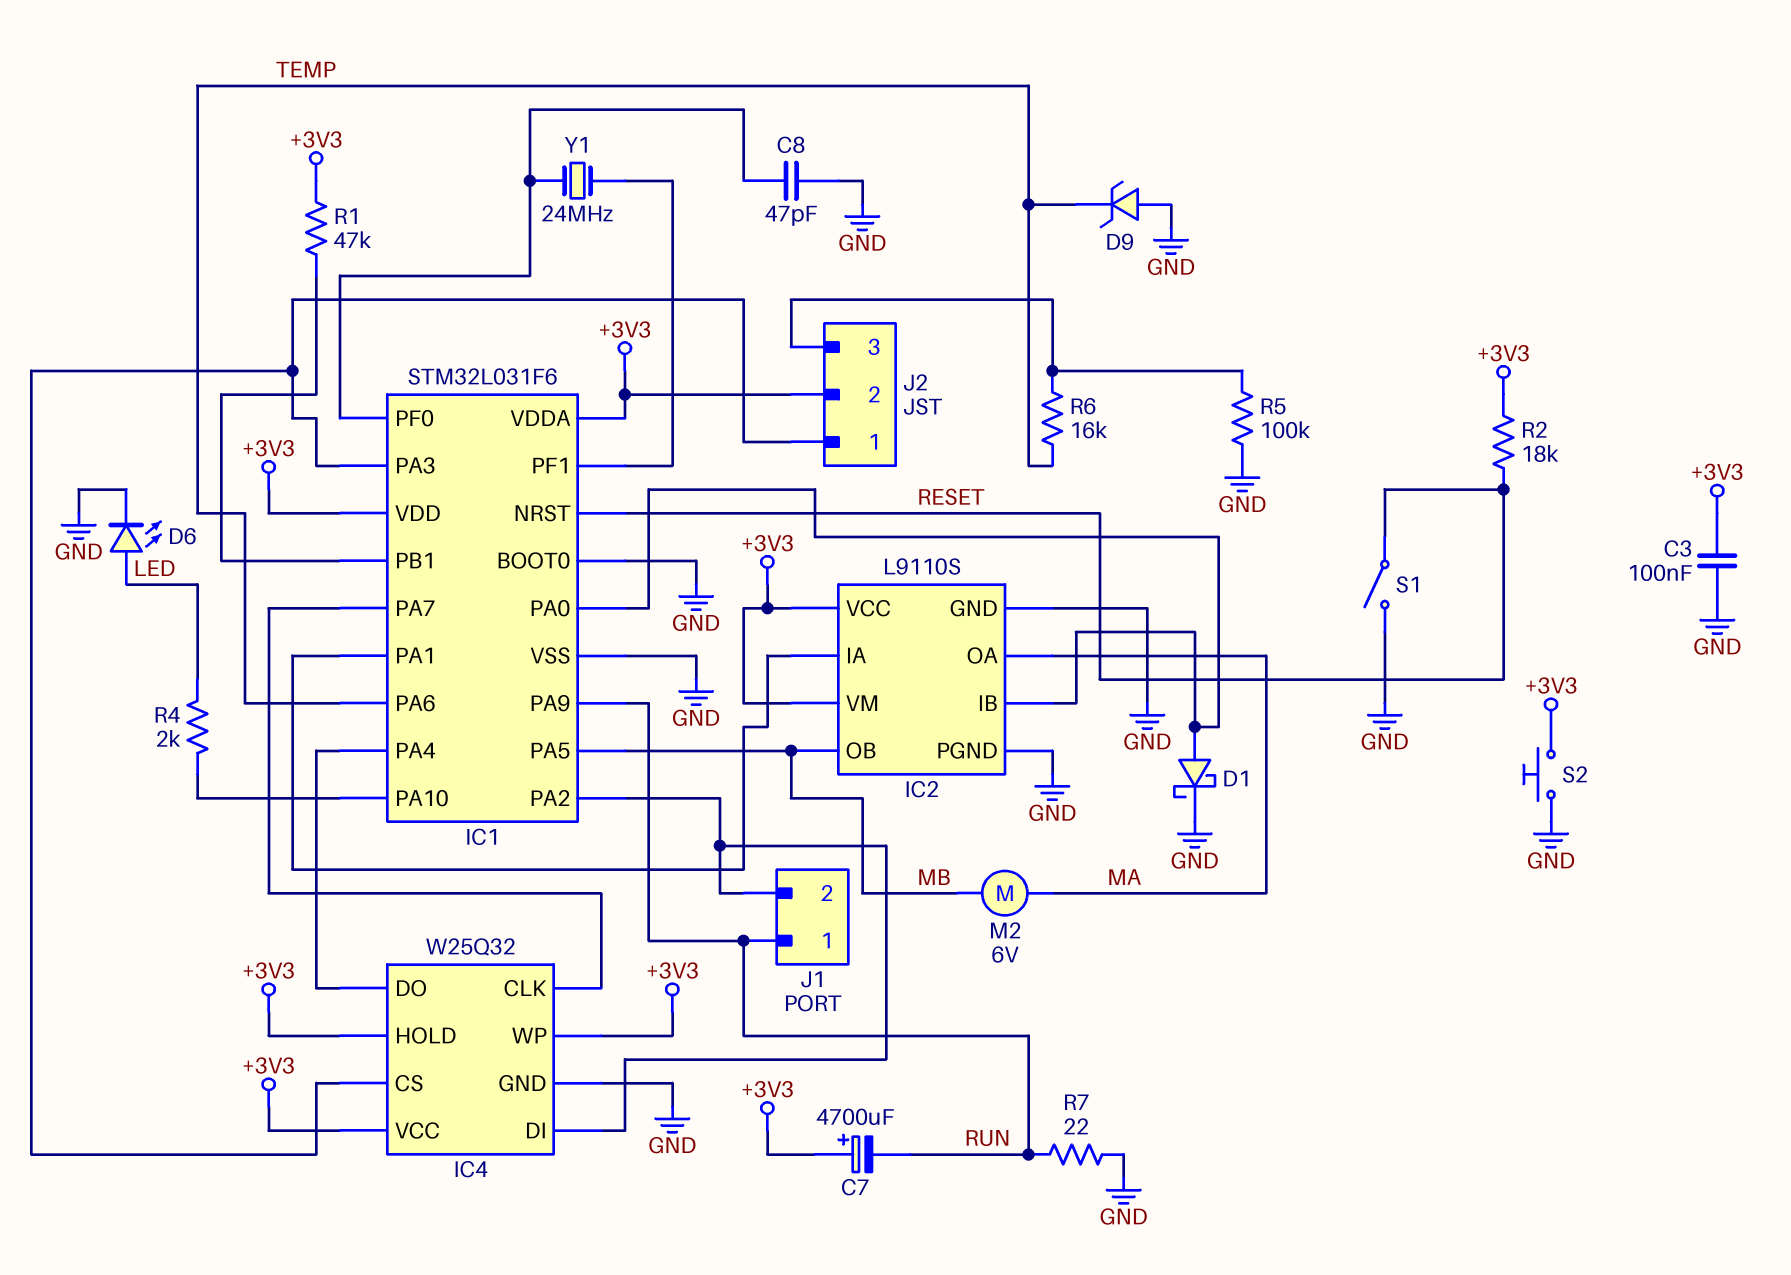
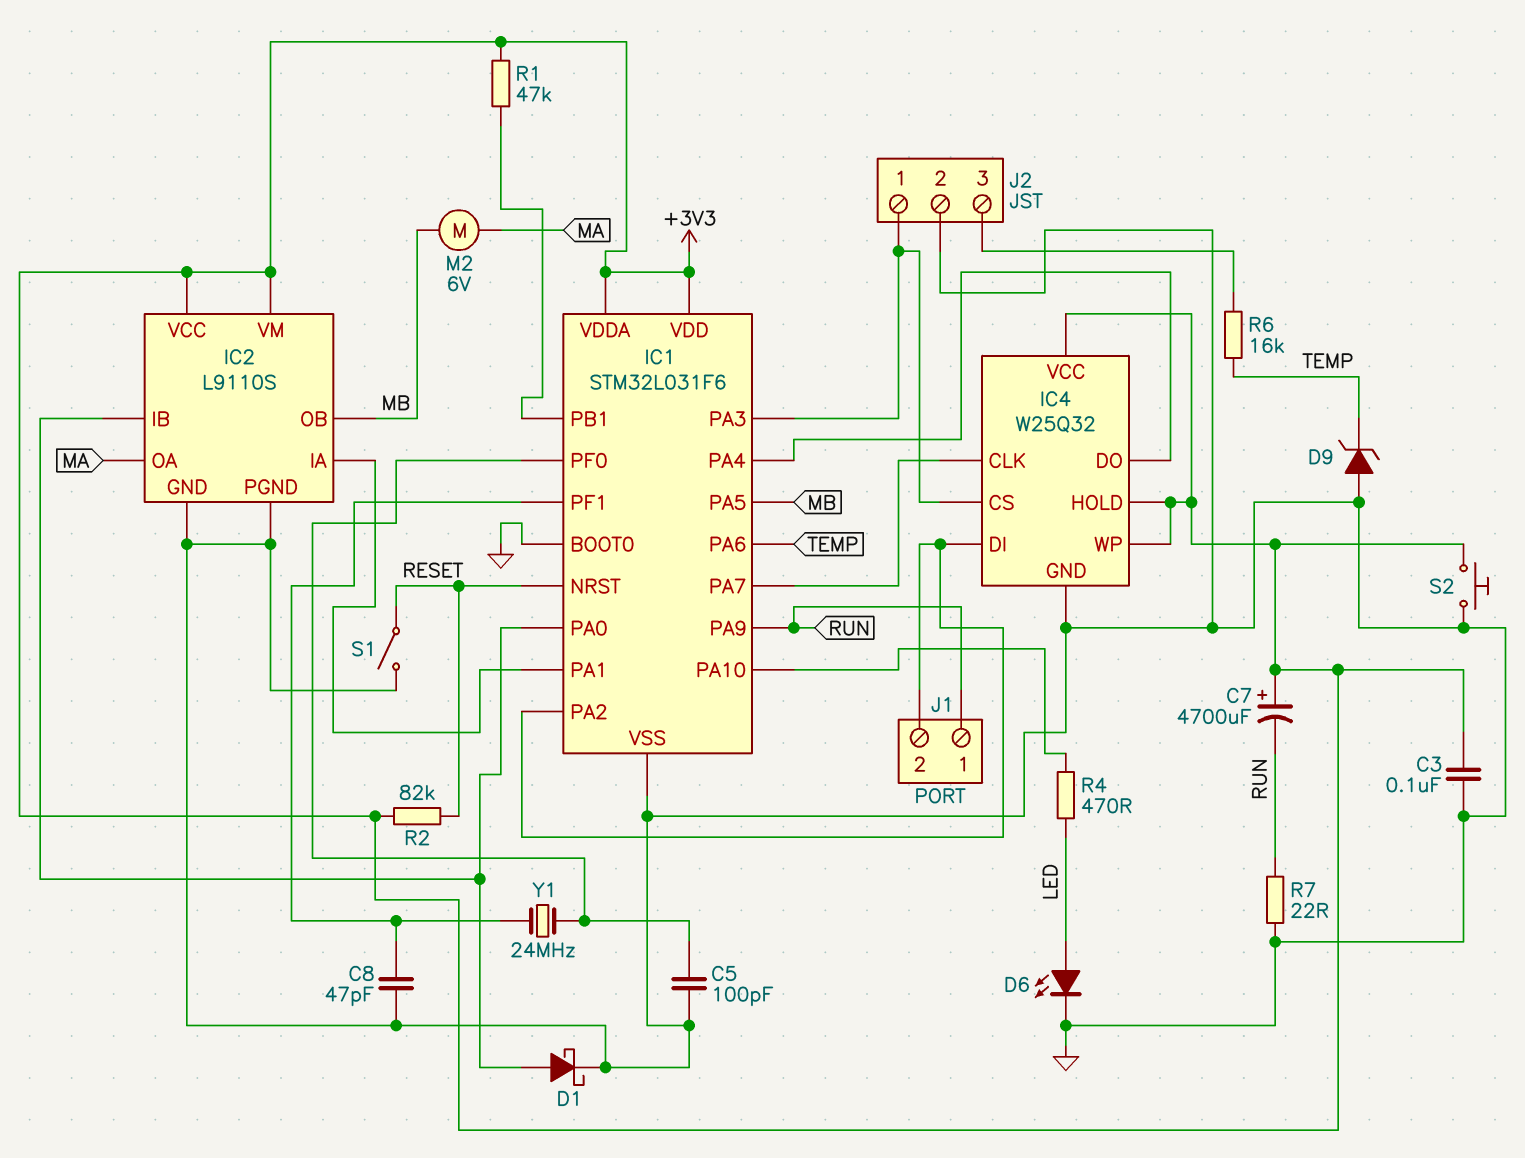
C5: none -> 100pF (GND, IC1/PF0)
C8: 47pF (GND, IC1/PF0) -> 47pF (GND, IC1/PF1)
J2 pin 2: +3V3 -> GND
R2: 18k (+3V3, RESET) -> 82k (+3V3, RESET)
R4: 2k (IC1/PA10, LED) -> 470 (IC1/PA10, LED)
R5: 100k (GND, J2/3) -> none

